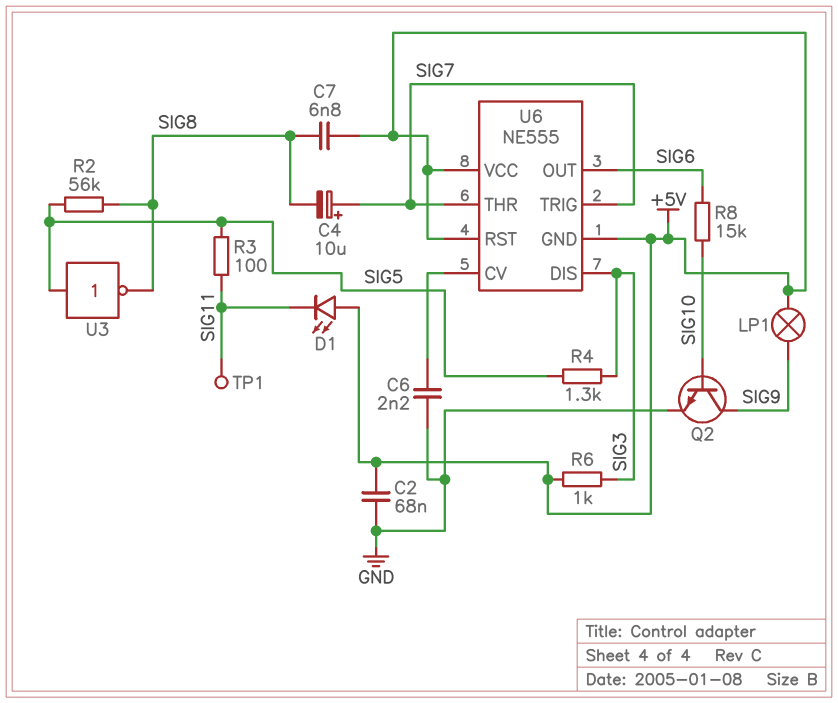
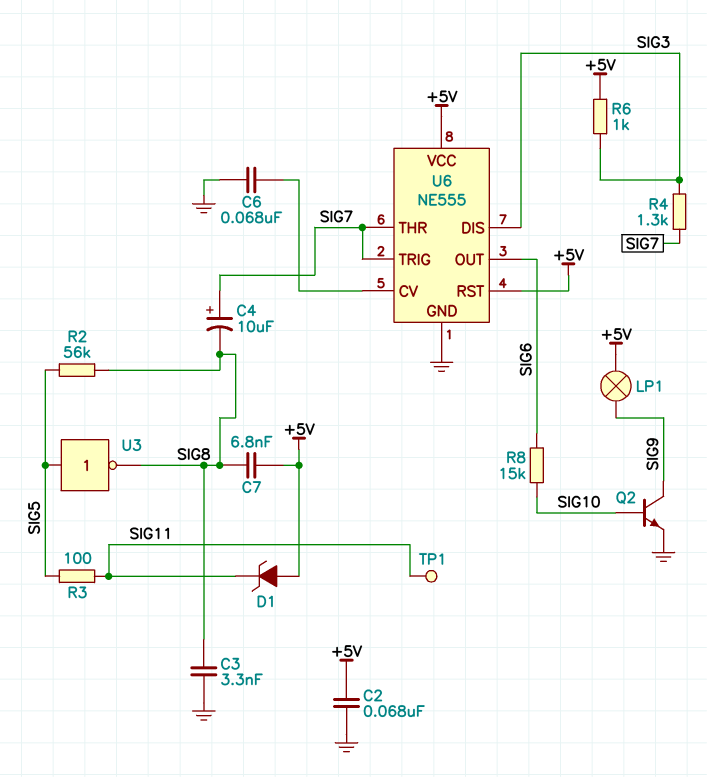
C3: none -> 3.3nF (GND, SIG8)
C6: 2.2nF (GND, U6/CV) -> 68nF (GND, U6/CV)
D1: LED (A +5V, K SIG11) -> zener (A +5V, K SIG11)
R4: 1.3k (SIG3, SIG5) -> 1.3k (SIG3, SIG7)
U6 pin GND: +5V -> GND

